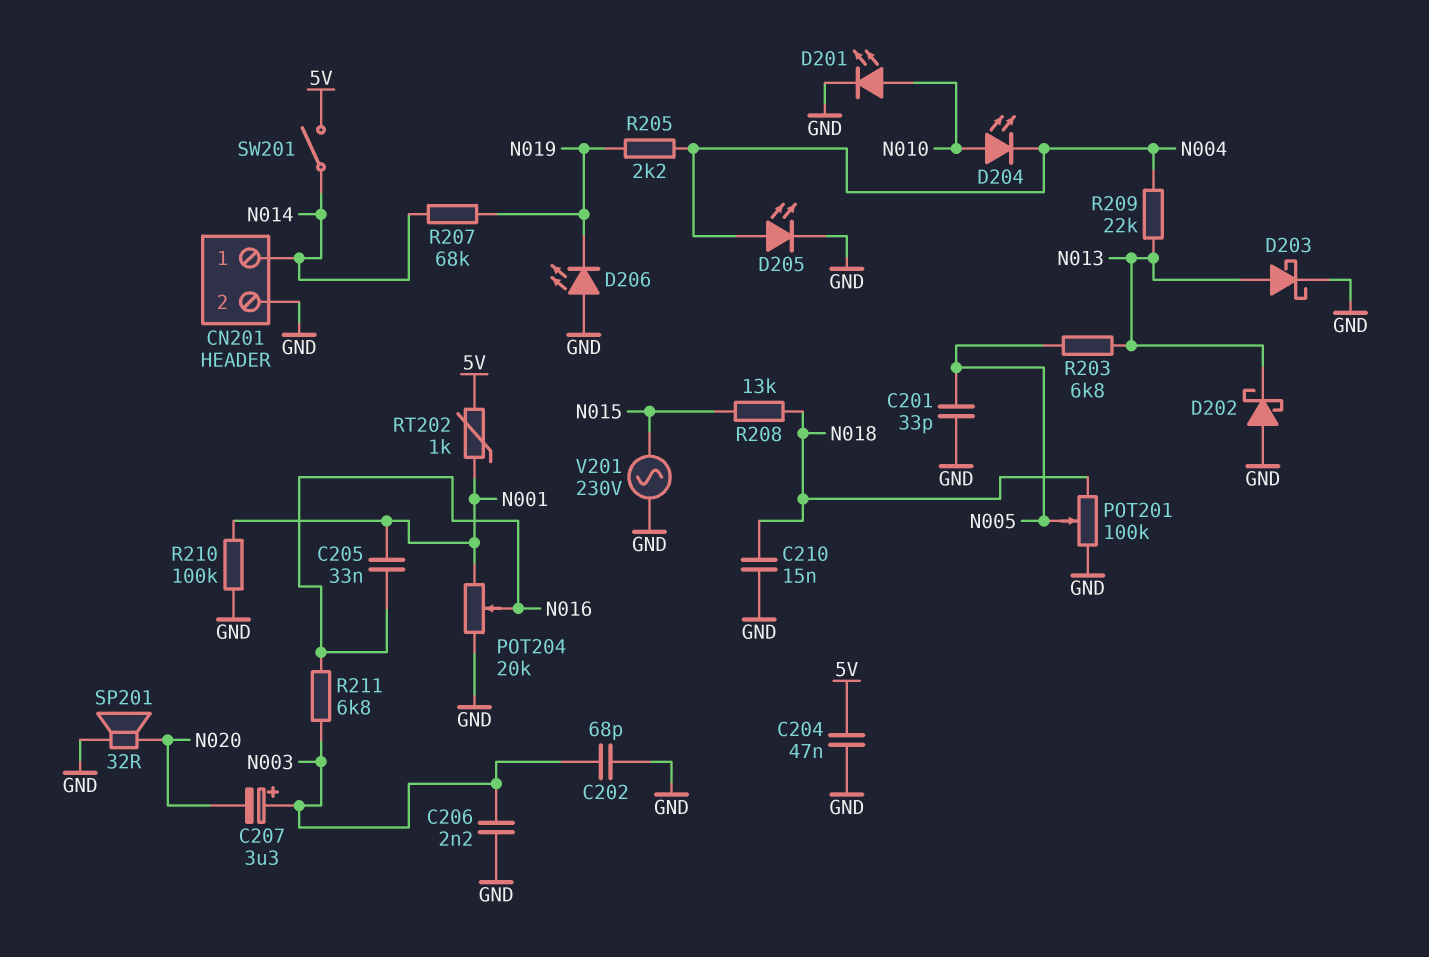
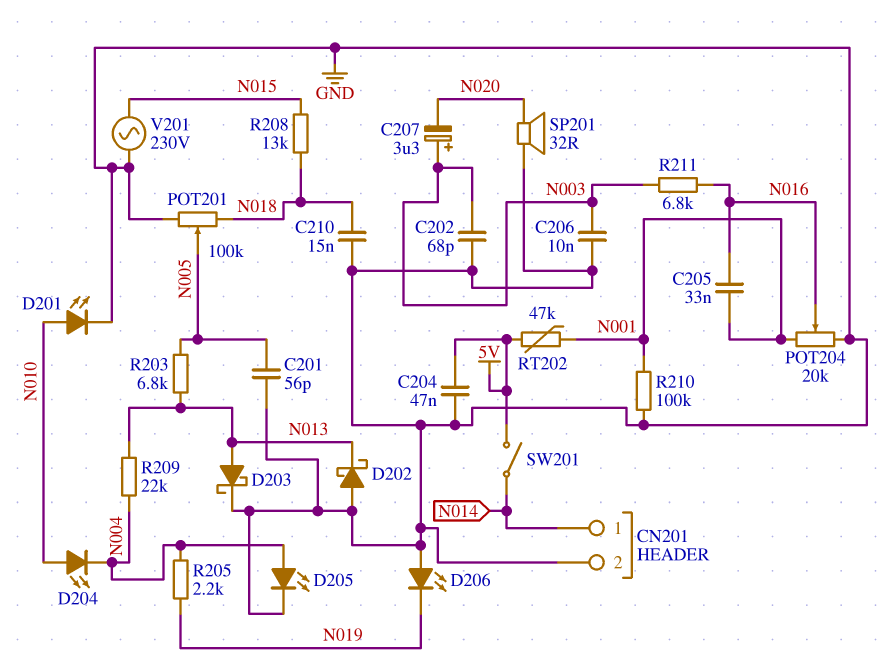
C201: 33pF (GND, N005) -> 56pF (GND, N005)
C206: 2.2nF (GND, N003) -> 10nF (GND, N003)
R207: 68k (N014, N019) -> none
RT202: 1k (5V, N001) -> 47k (5V, N001)

